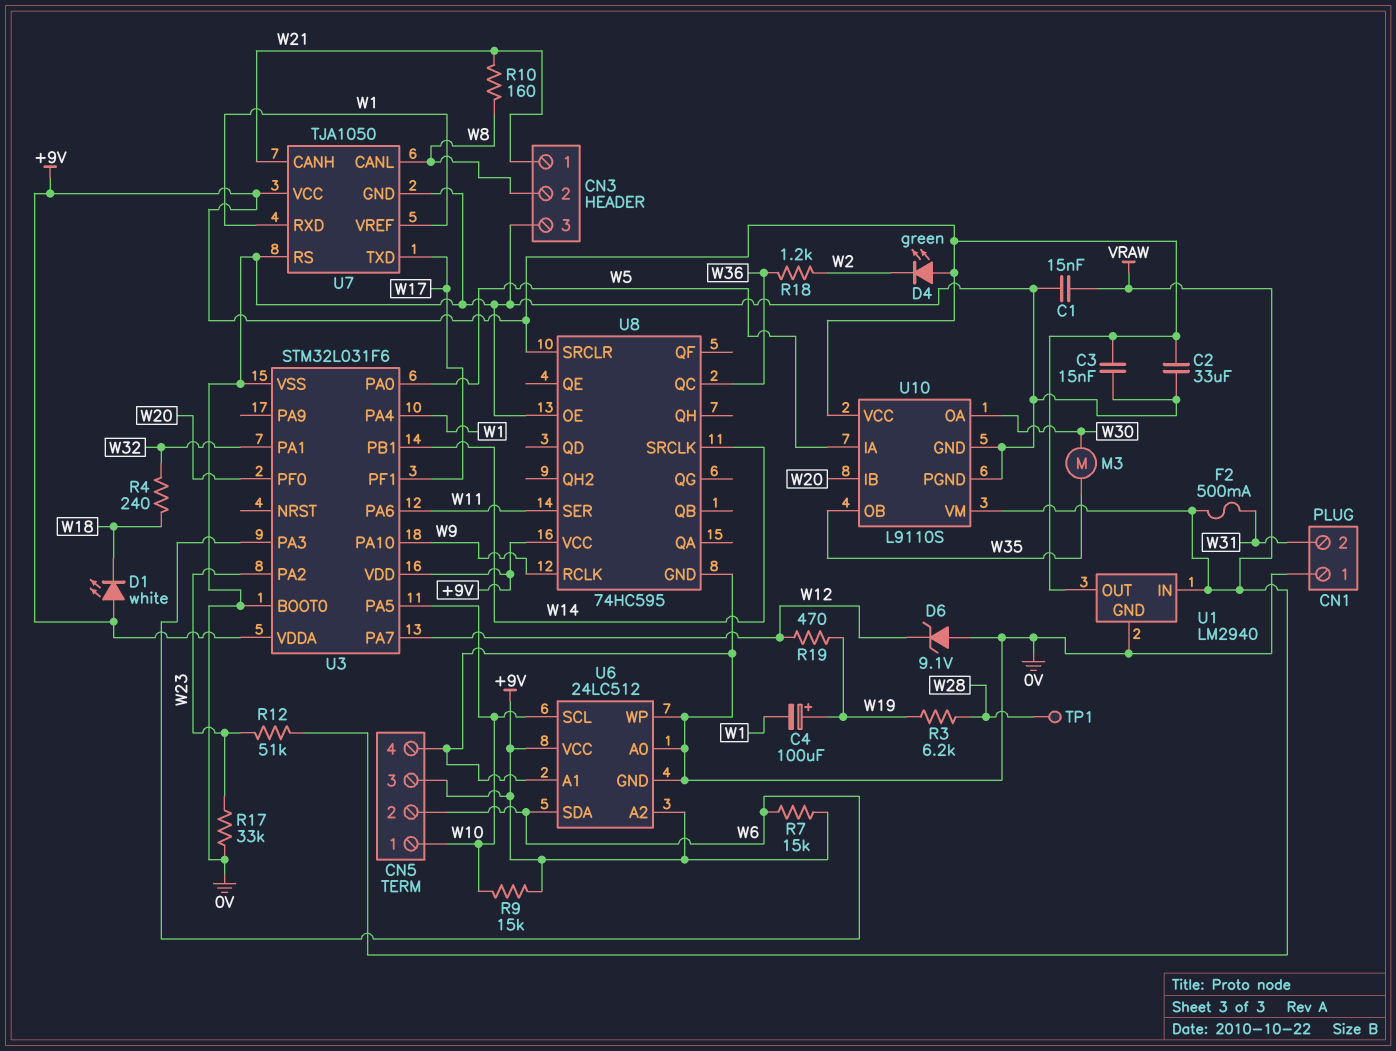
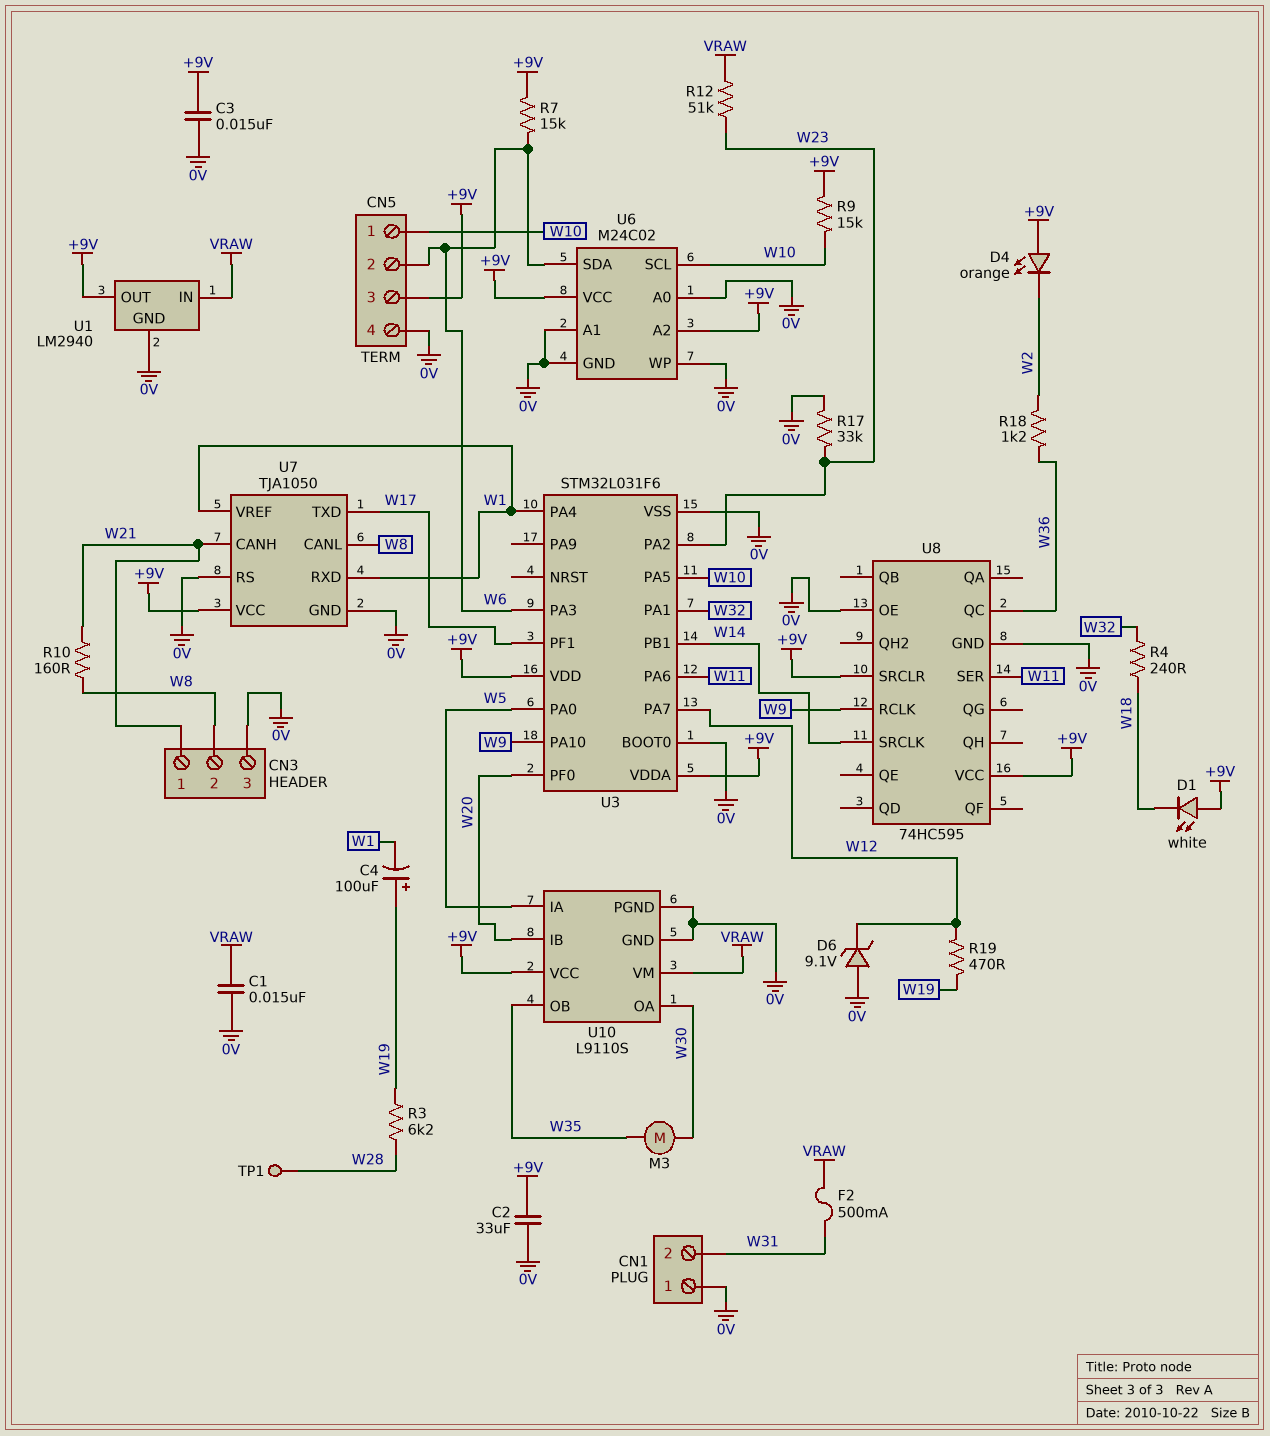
D4: LED green (A +9V, K W2) -> LED orange (A +9V, K W2)
U6: 24LC512 -> M24C02

